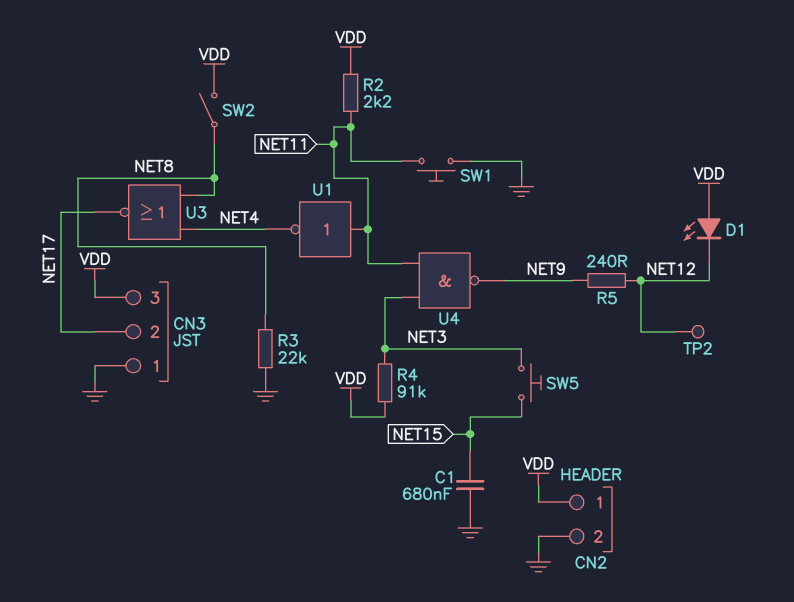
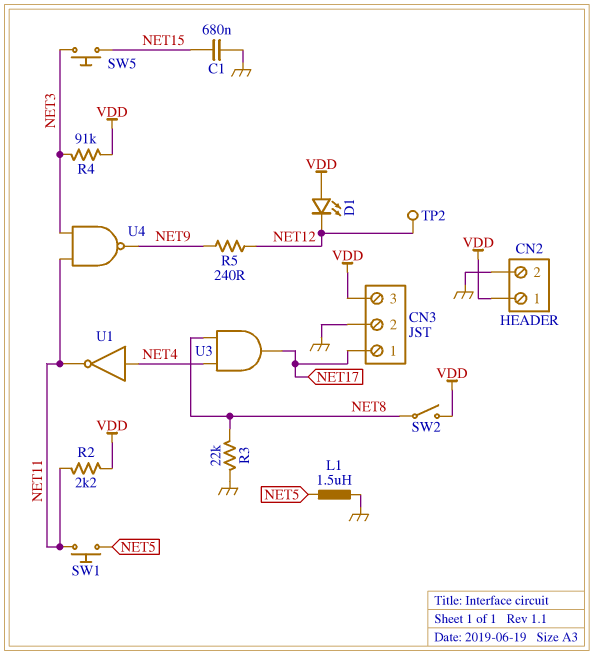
CN3 pin 1: GND -> NET17
CN3 pin 2: NET17 -> GND
L1: none -> 1.5uH (GND, NET5)
SW1: button (GND, NET11) -> button (NET5, NET11)
U1: NOT (in NET11, out NET4) -> NOT (in NET4, out NET11)
U3: NOR (in NET4, in NET8, out NET17) -> AND (in NET4, in NET8, out NET17)

